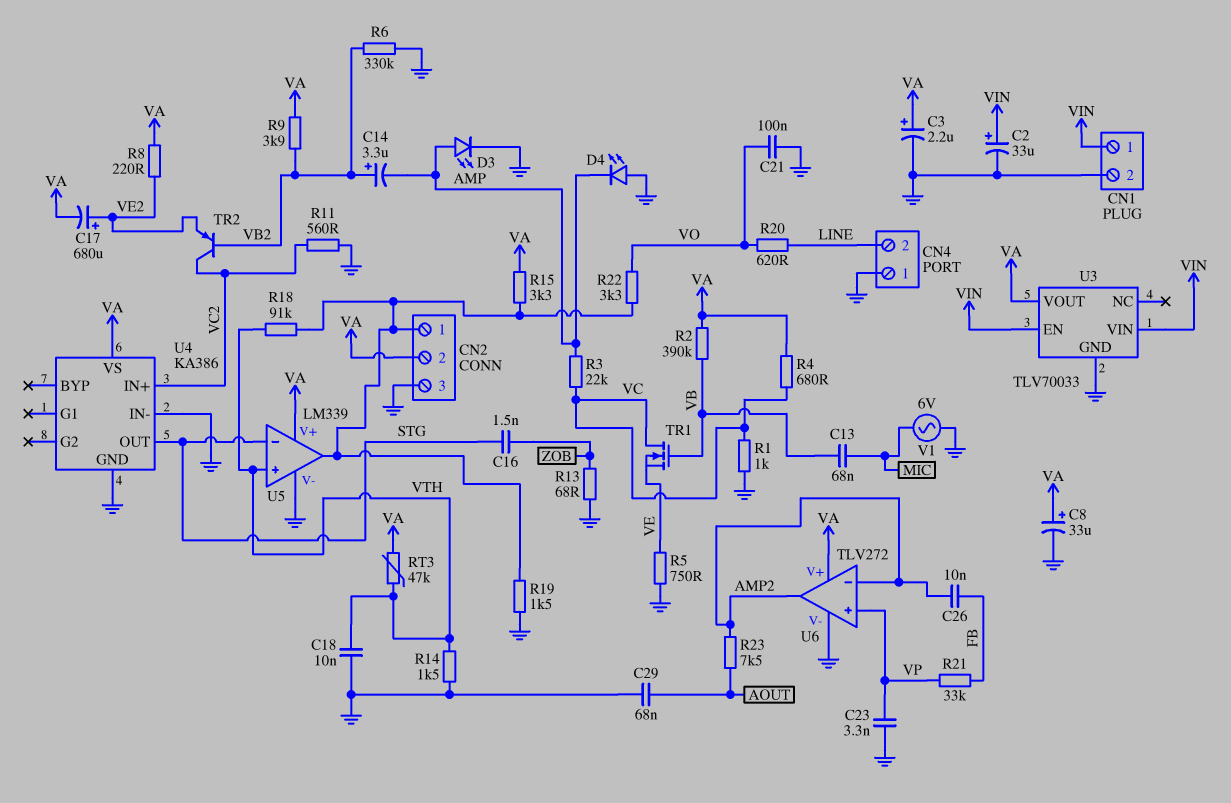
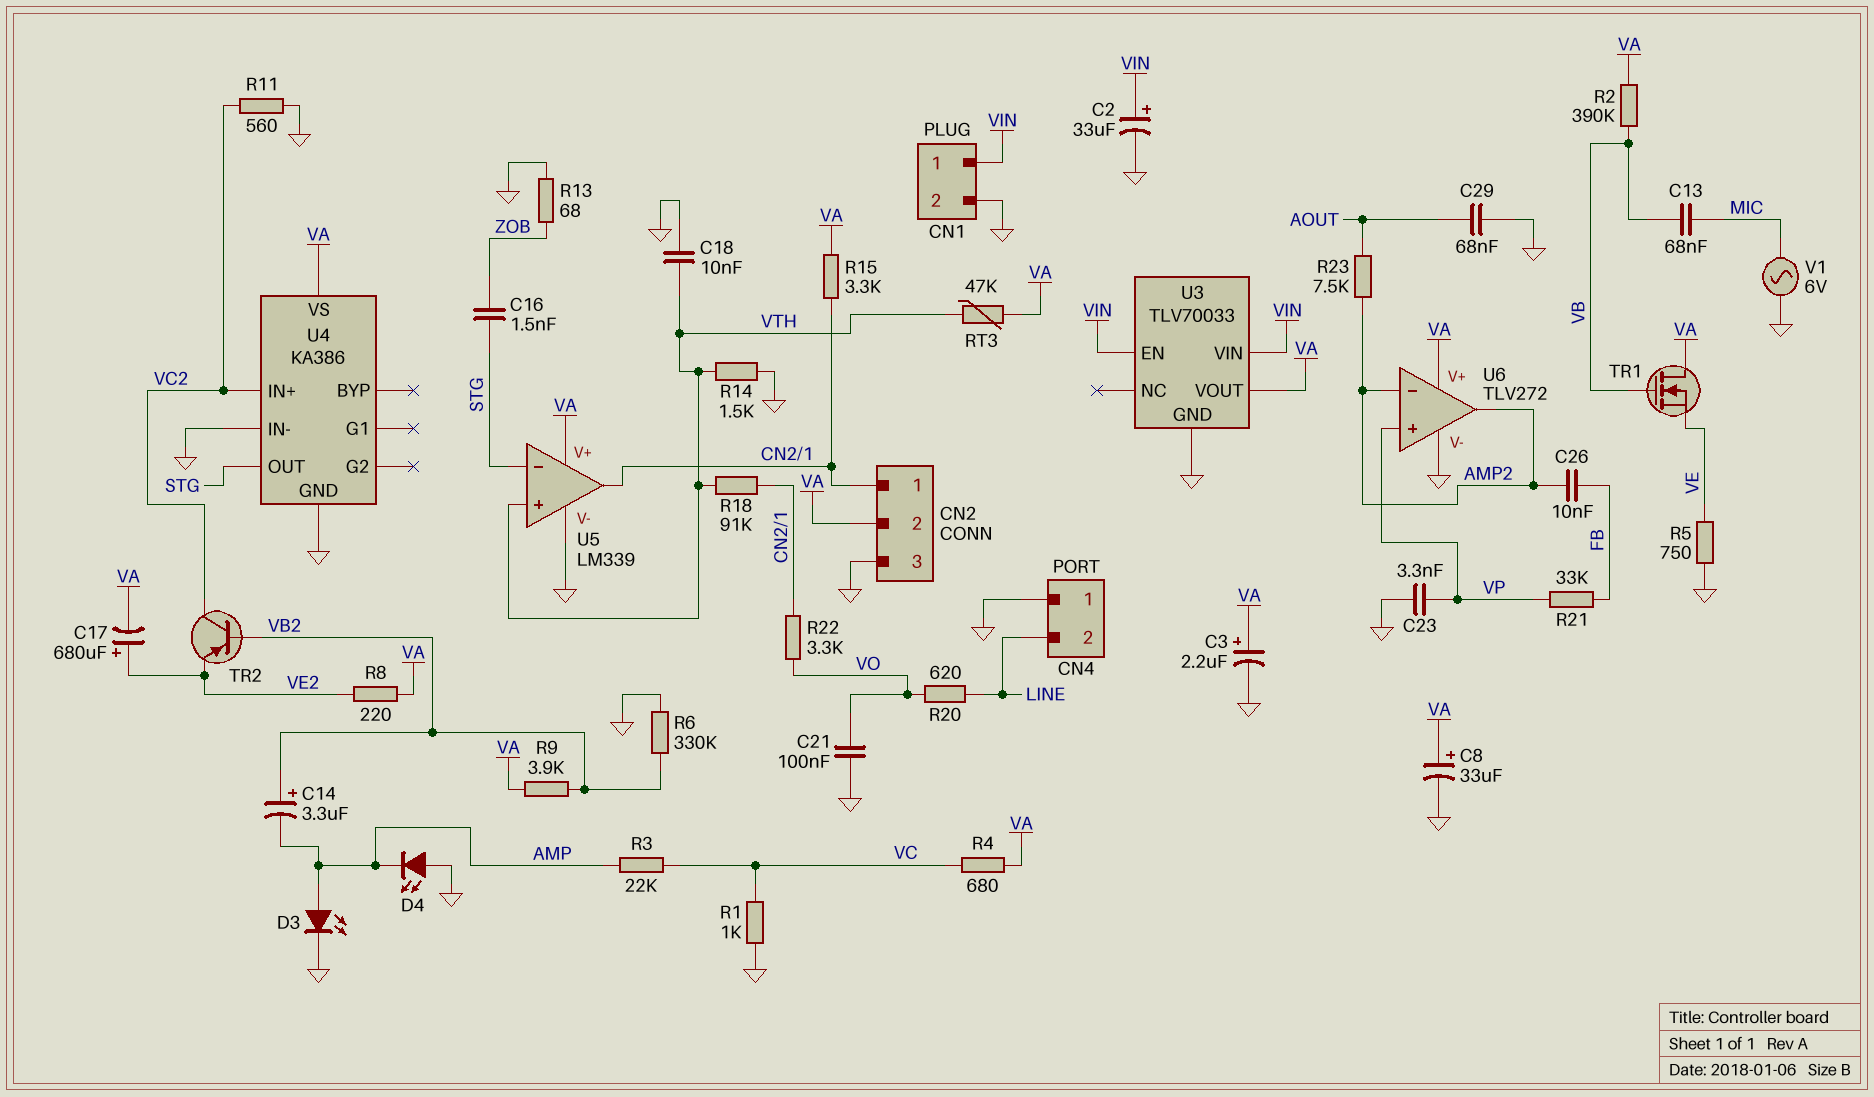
R19: 1.5k (CN2/1, GND) -> none
TR1: NMOS (G VB, D VC, S VE) -> NMOS (G VB, D VA, S VE)

